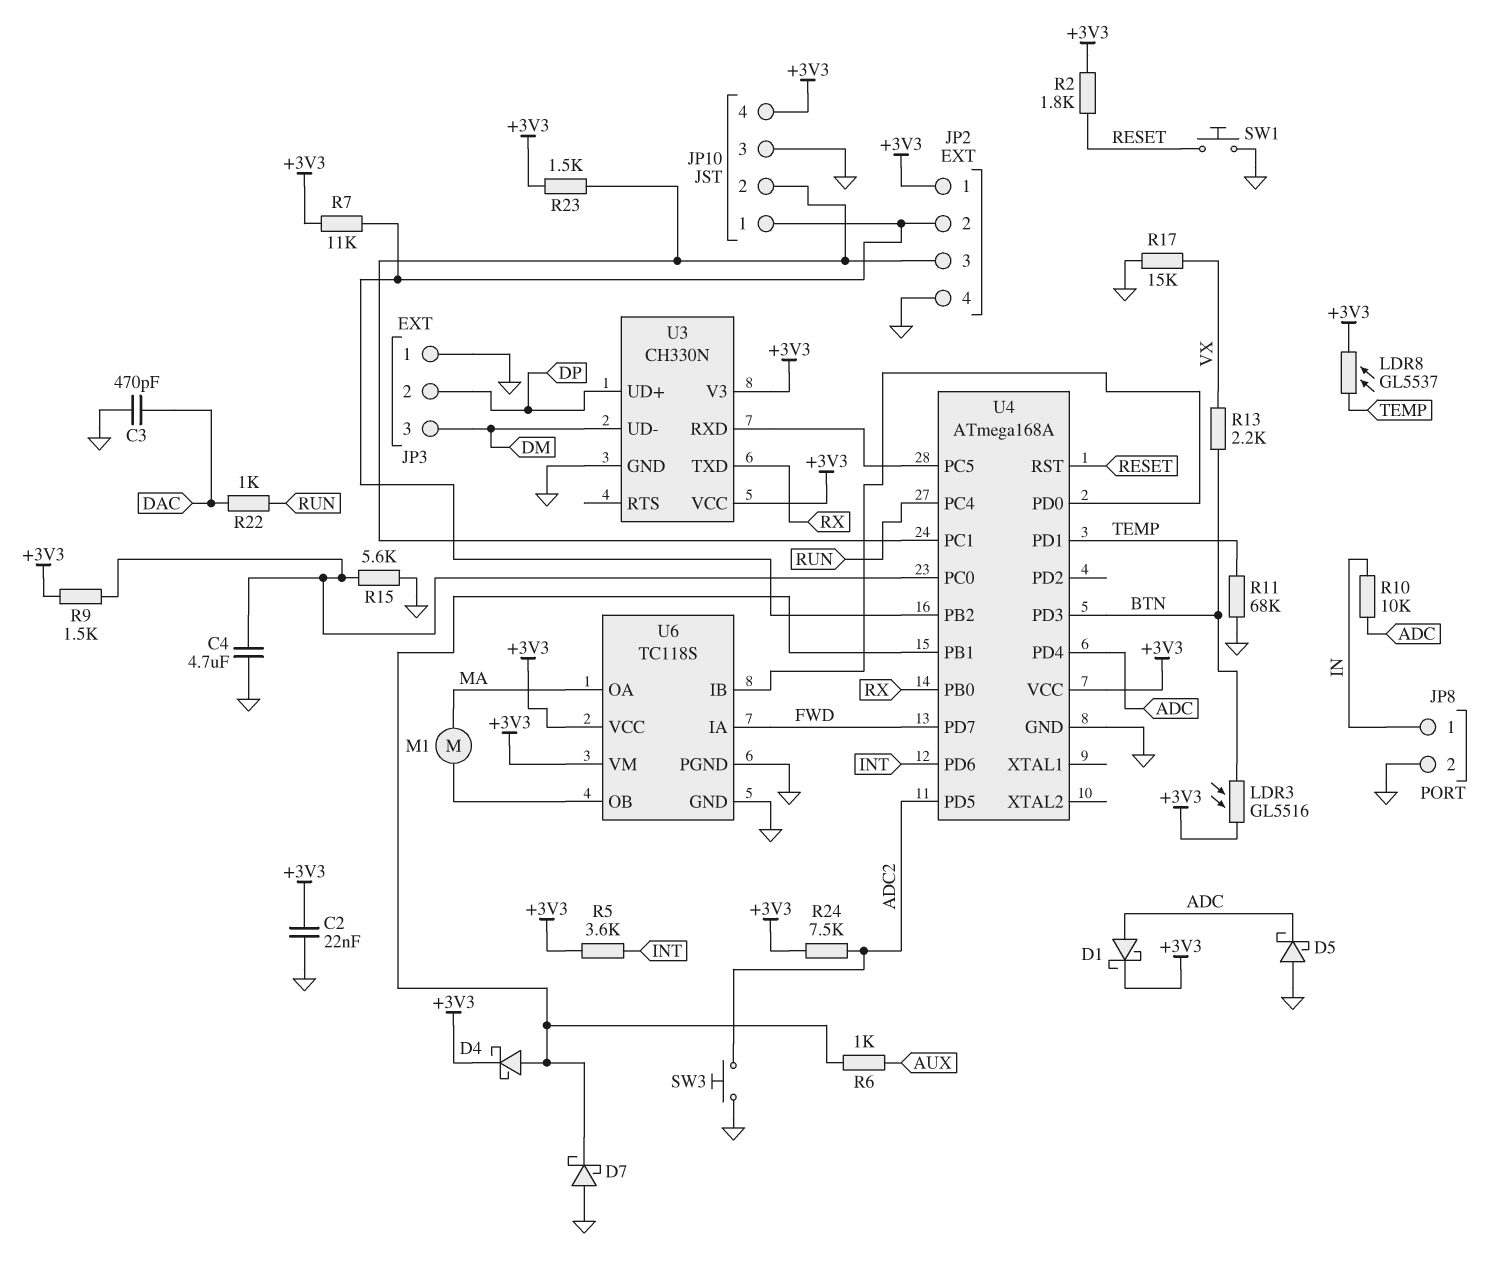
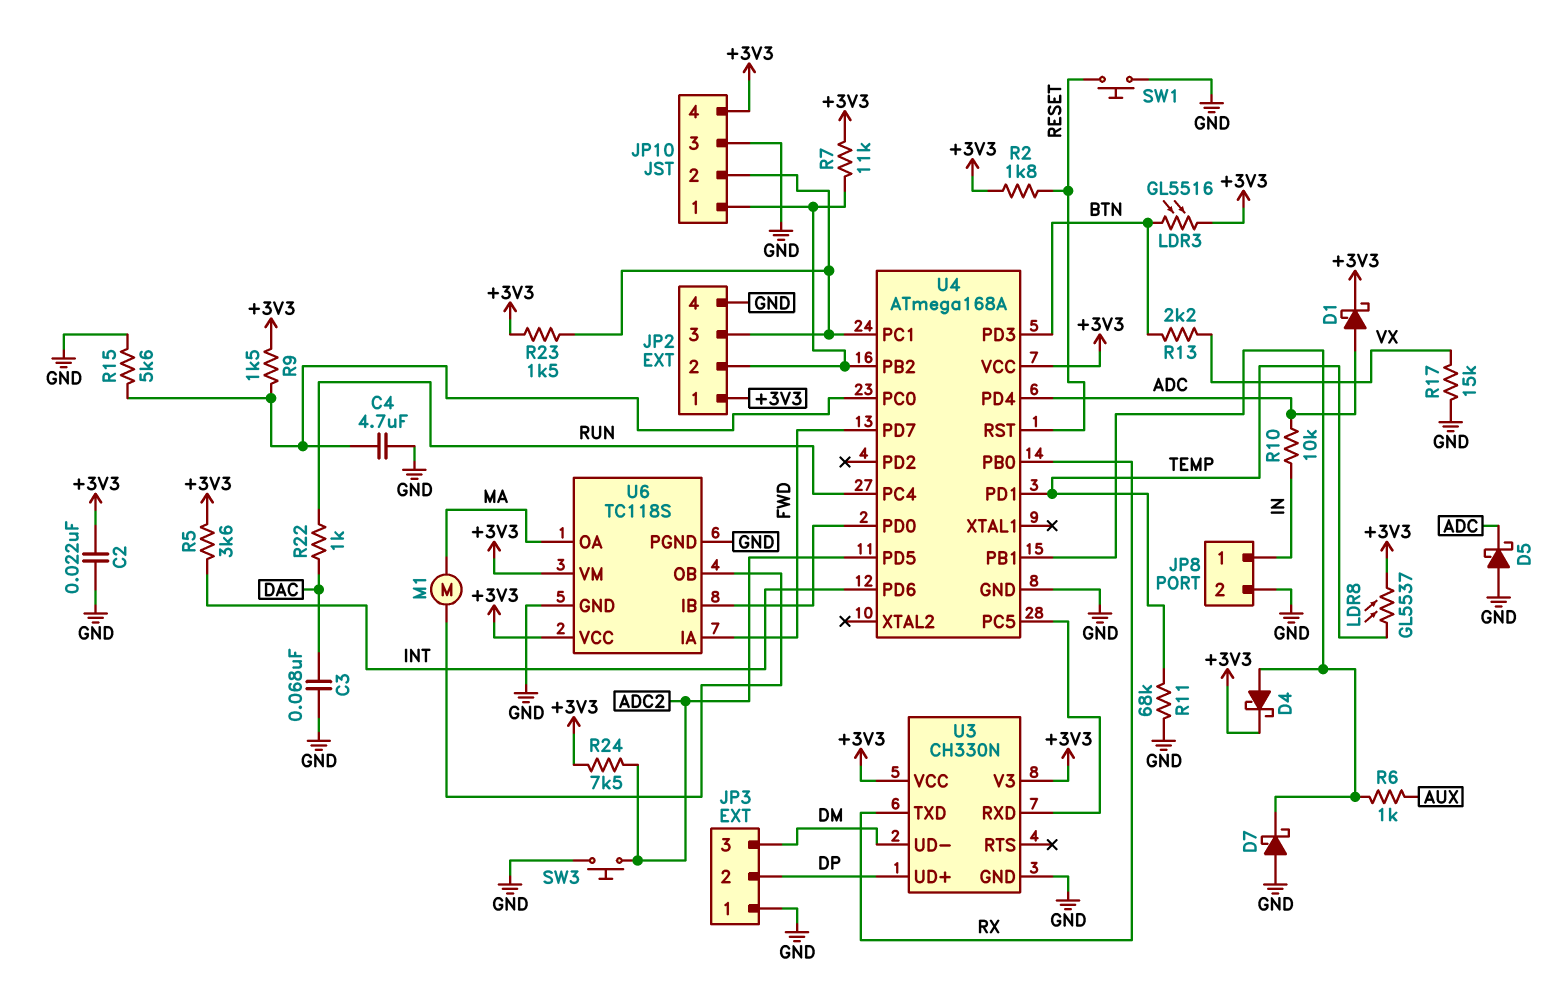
C3: 470pF (DAC, GND) -> 68nF (DAC, GND)

